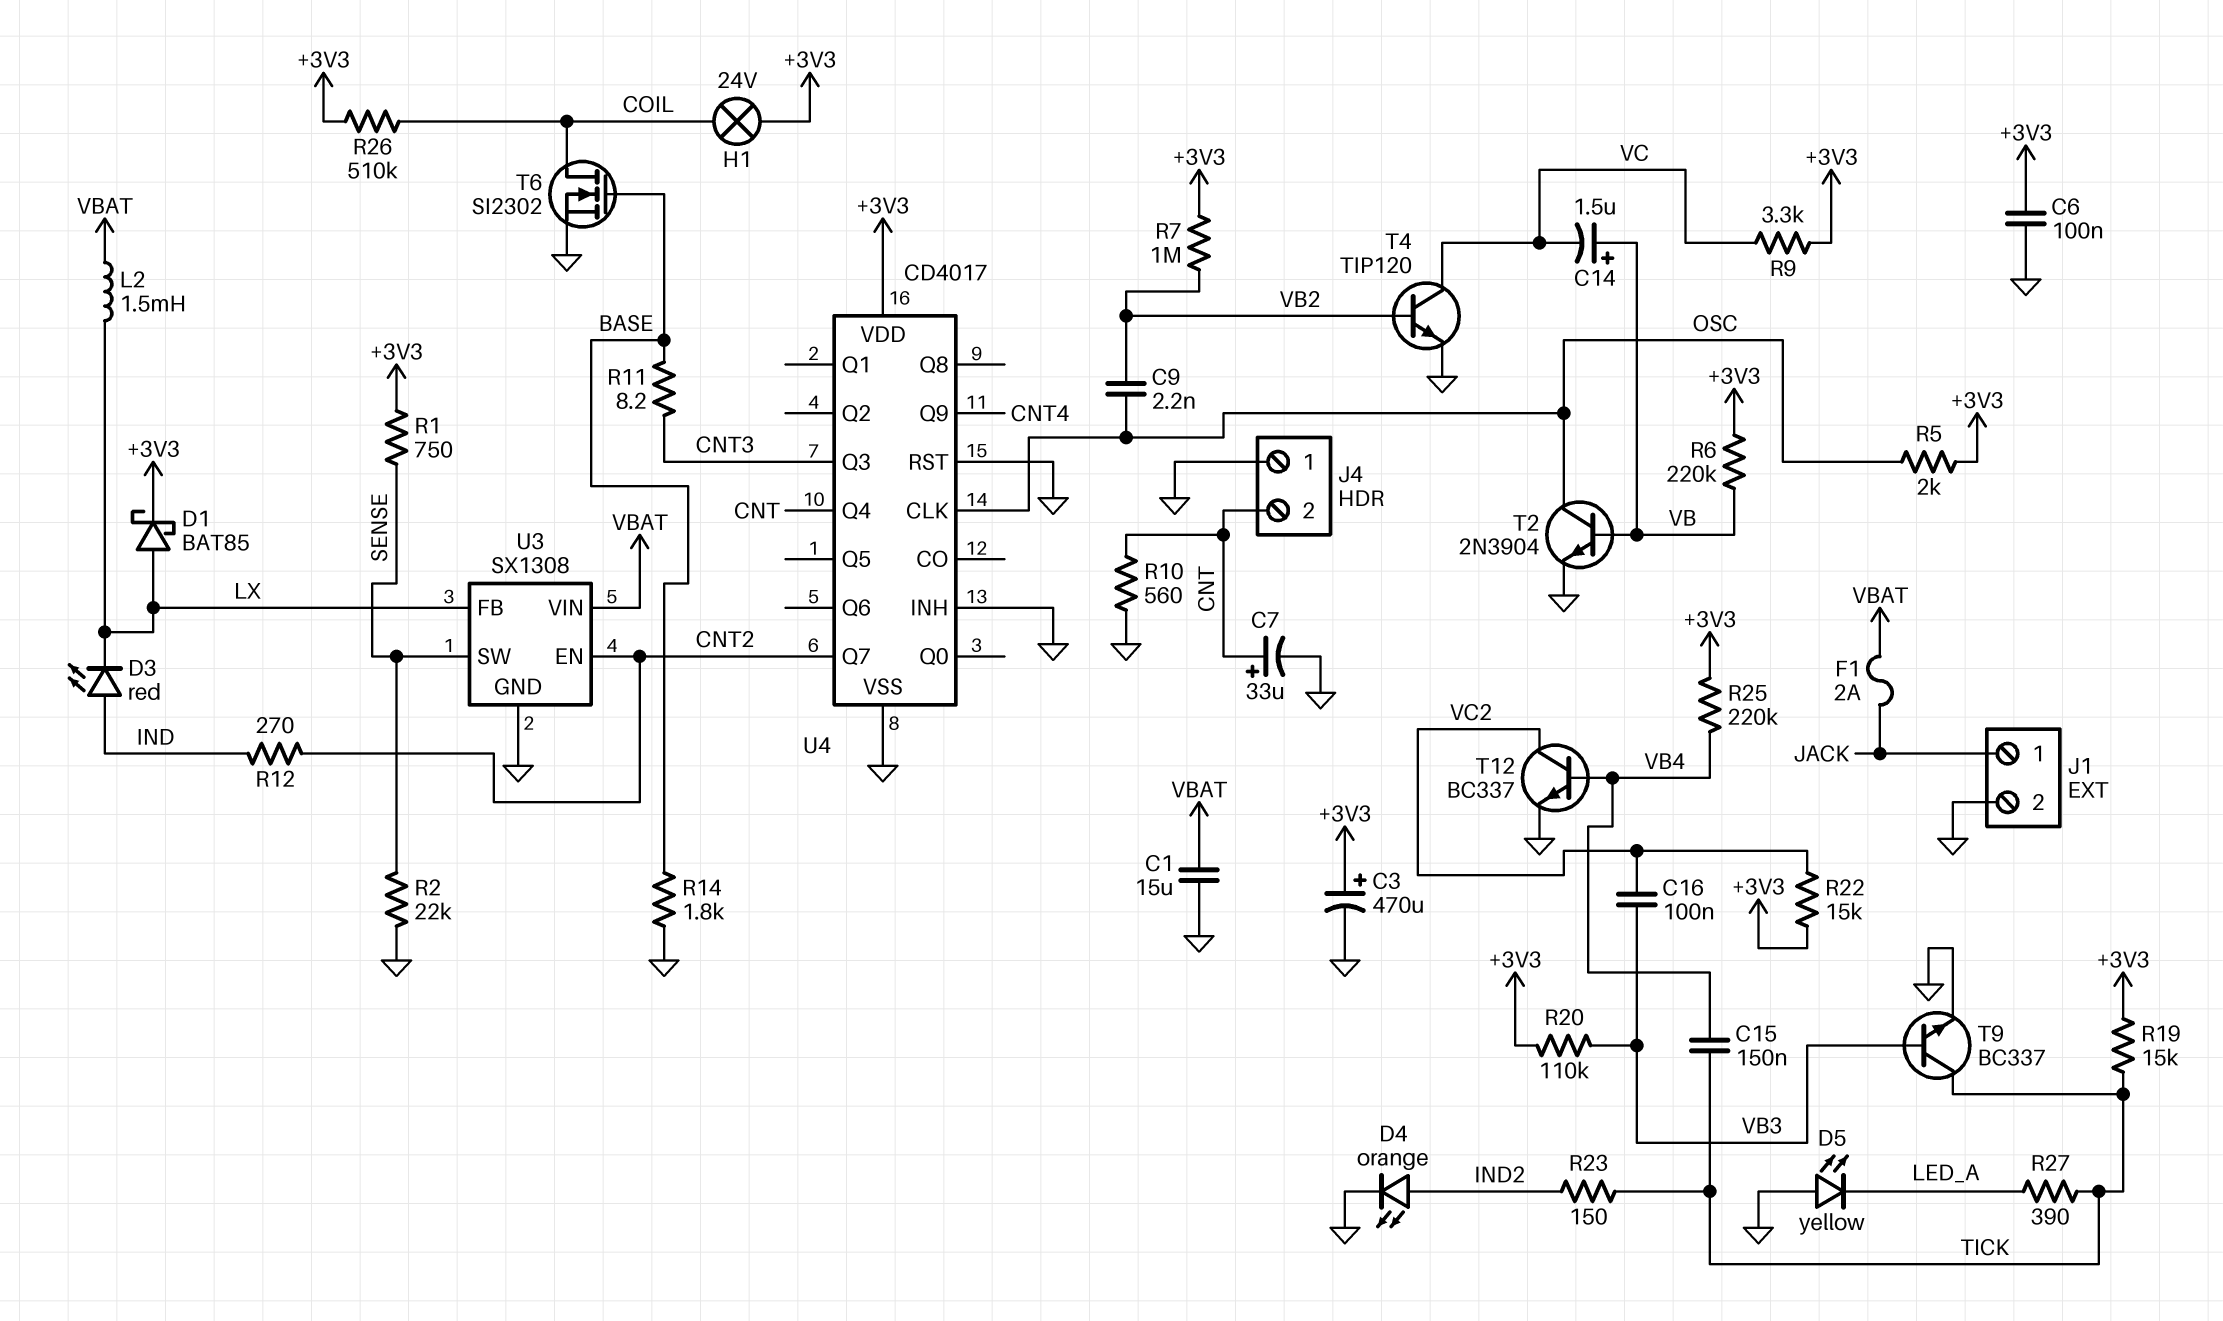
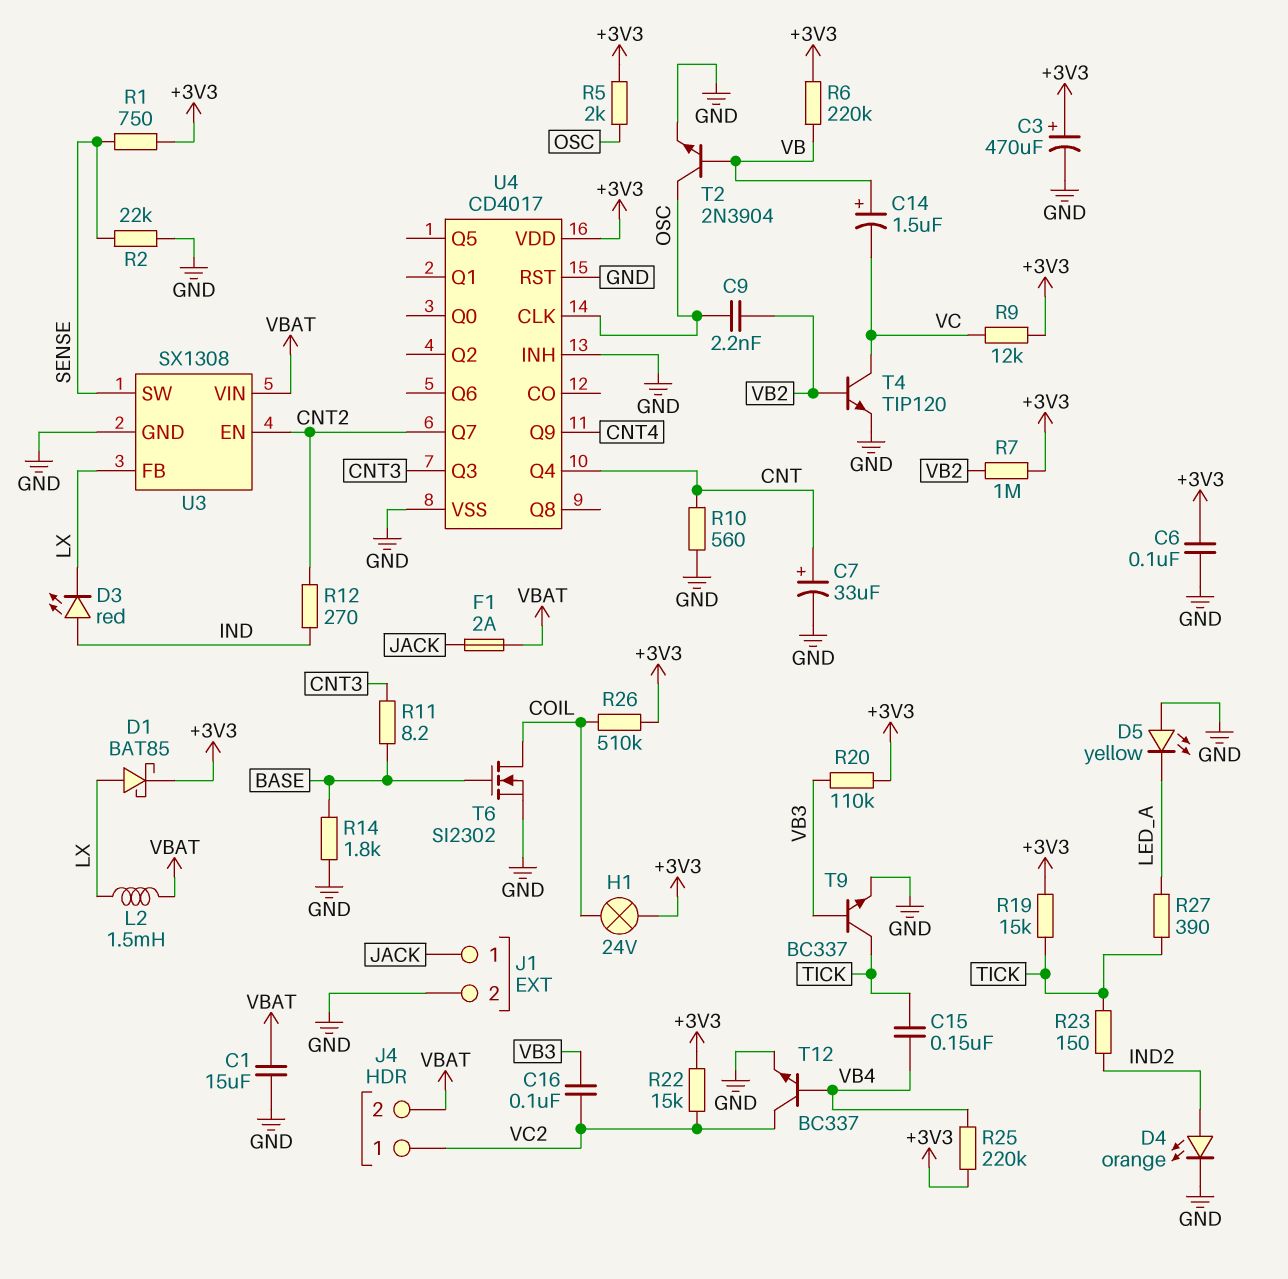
J4 pin 1: GND -> VC2
J4 pin 2: CNT -> VBAT
R9: 3.3k (+3V3, VC) -> 12k (+3V3, VC)

